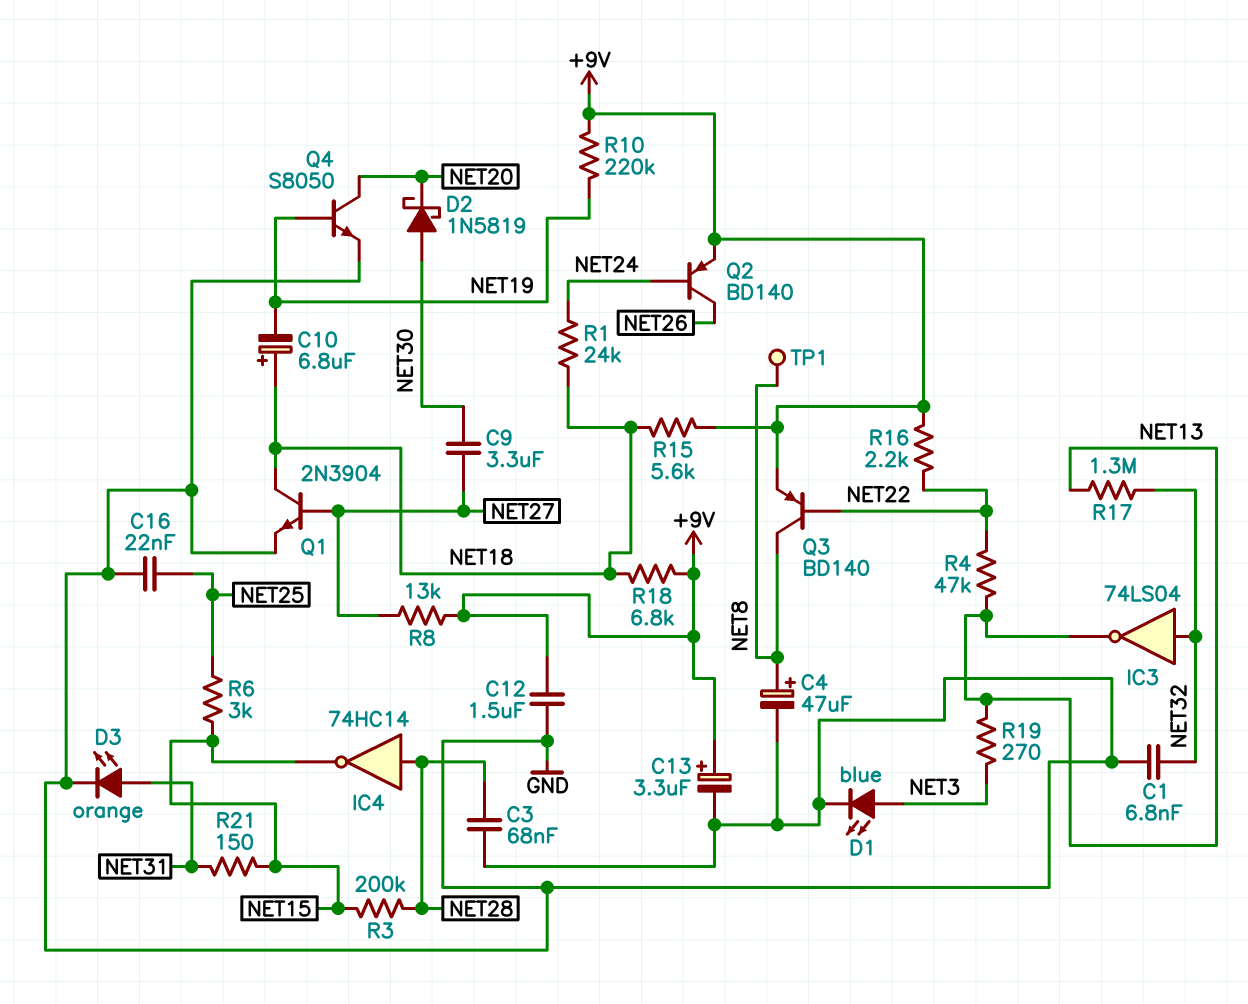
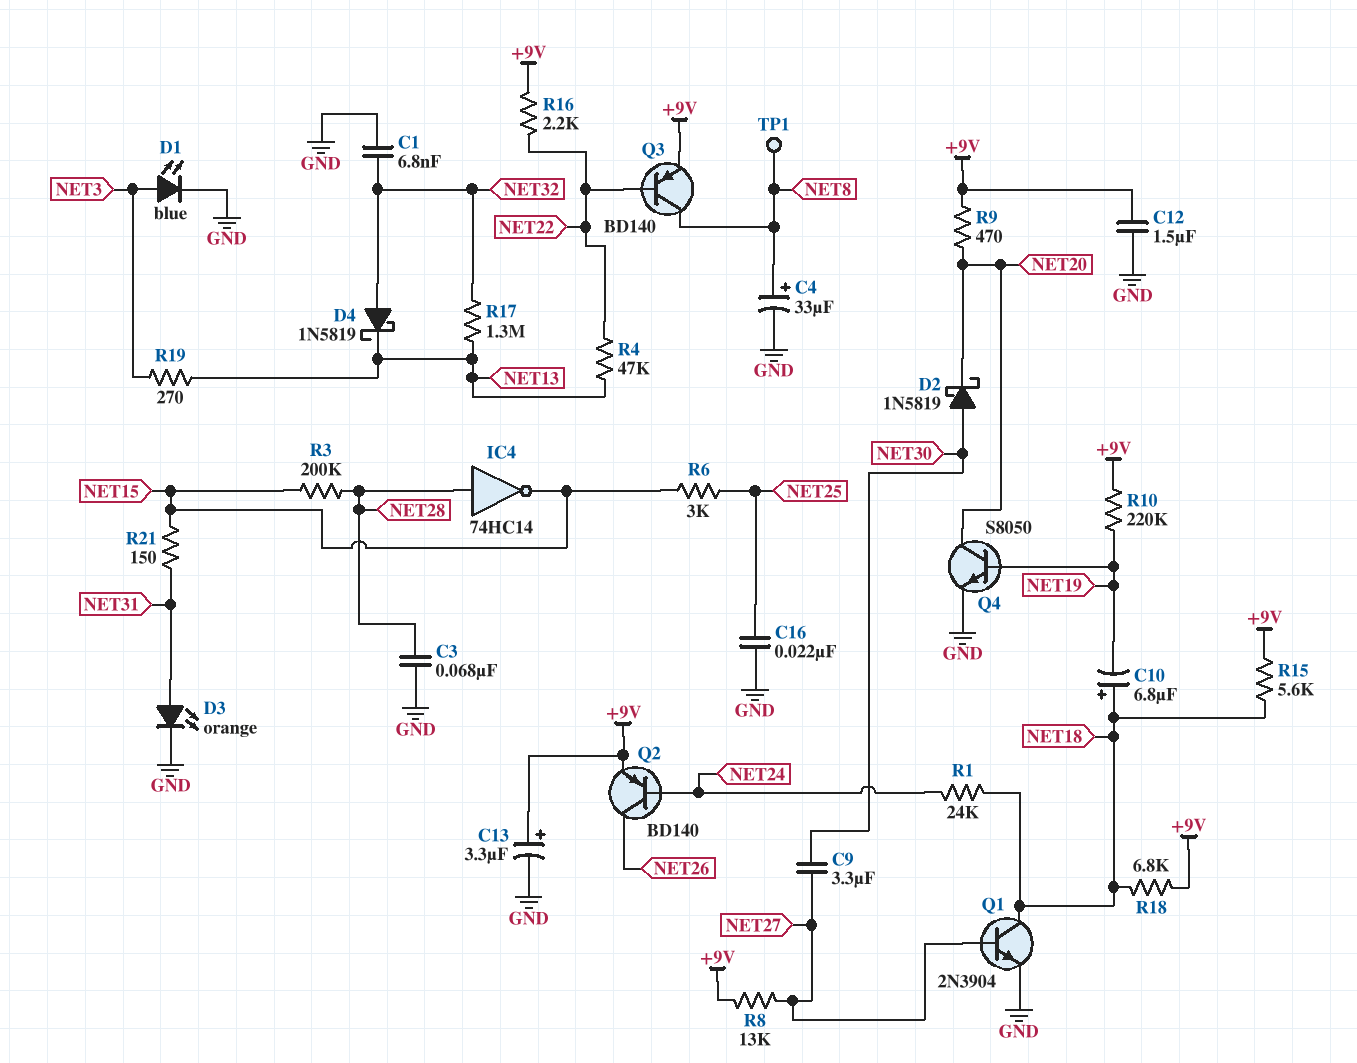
C4: 47uF (plus NET8, minus GND) -> 33uF (plus NET8, minus GND)
D4: none -> schottky 1N5819 (A NET32, K NET13)
IC3: NOT 74LS04 (in NET32, out NET13) -> none
R9: none -> 470 (+9V, NET20)

